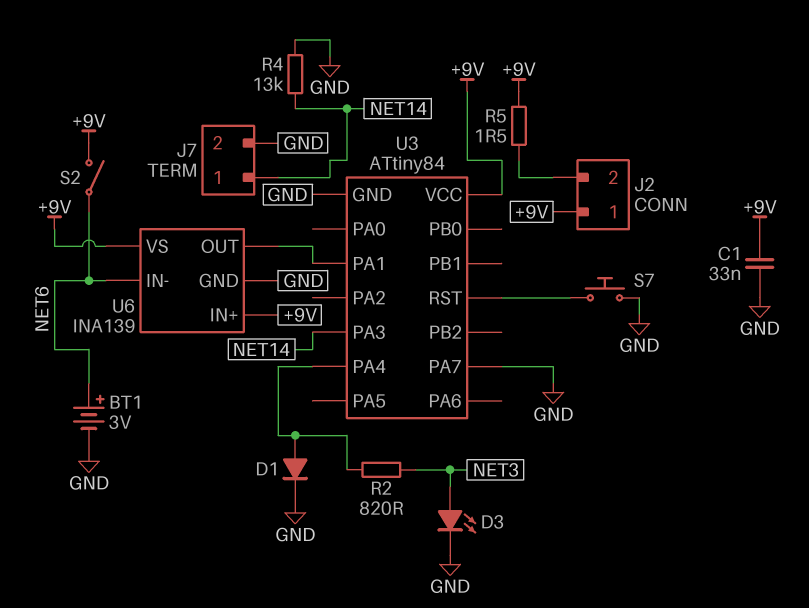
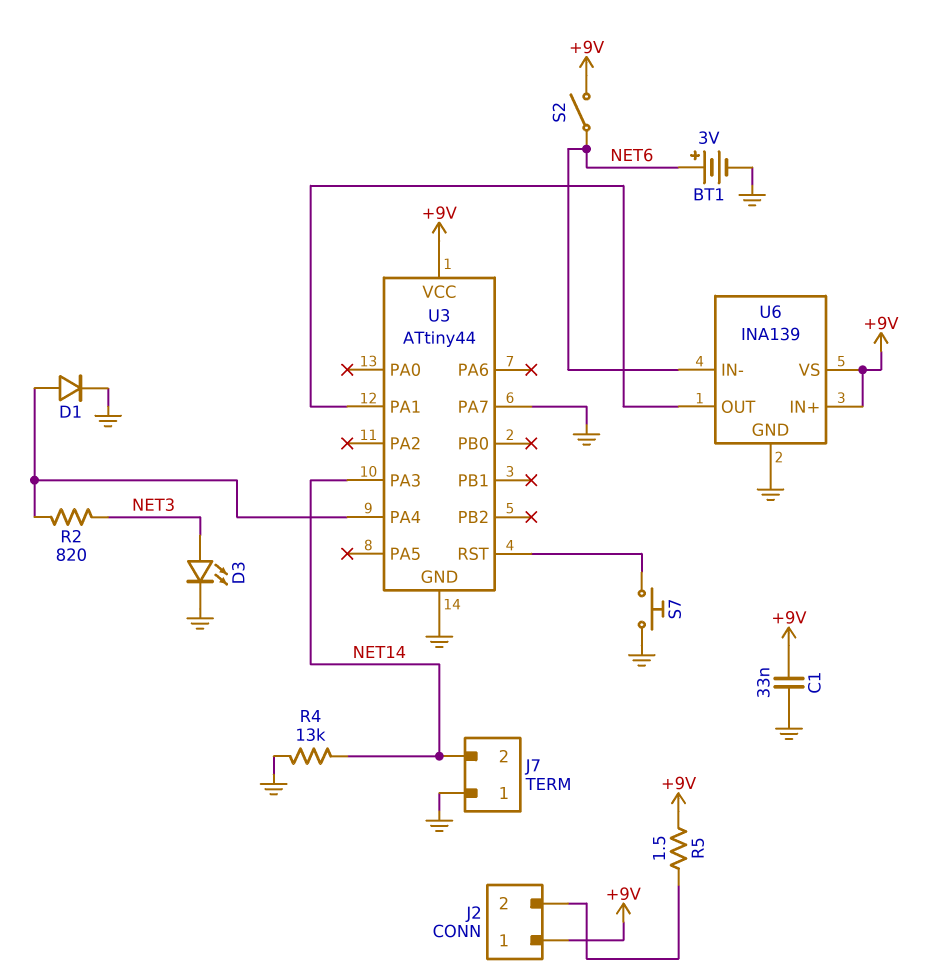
J7 pin 1: NET14 -> GND
J7 pin 2: GND -> NET14
U3: ATtiny84 -> ATtiny44

